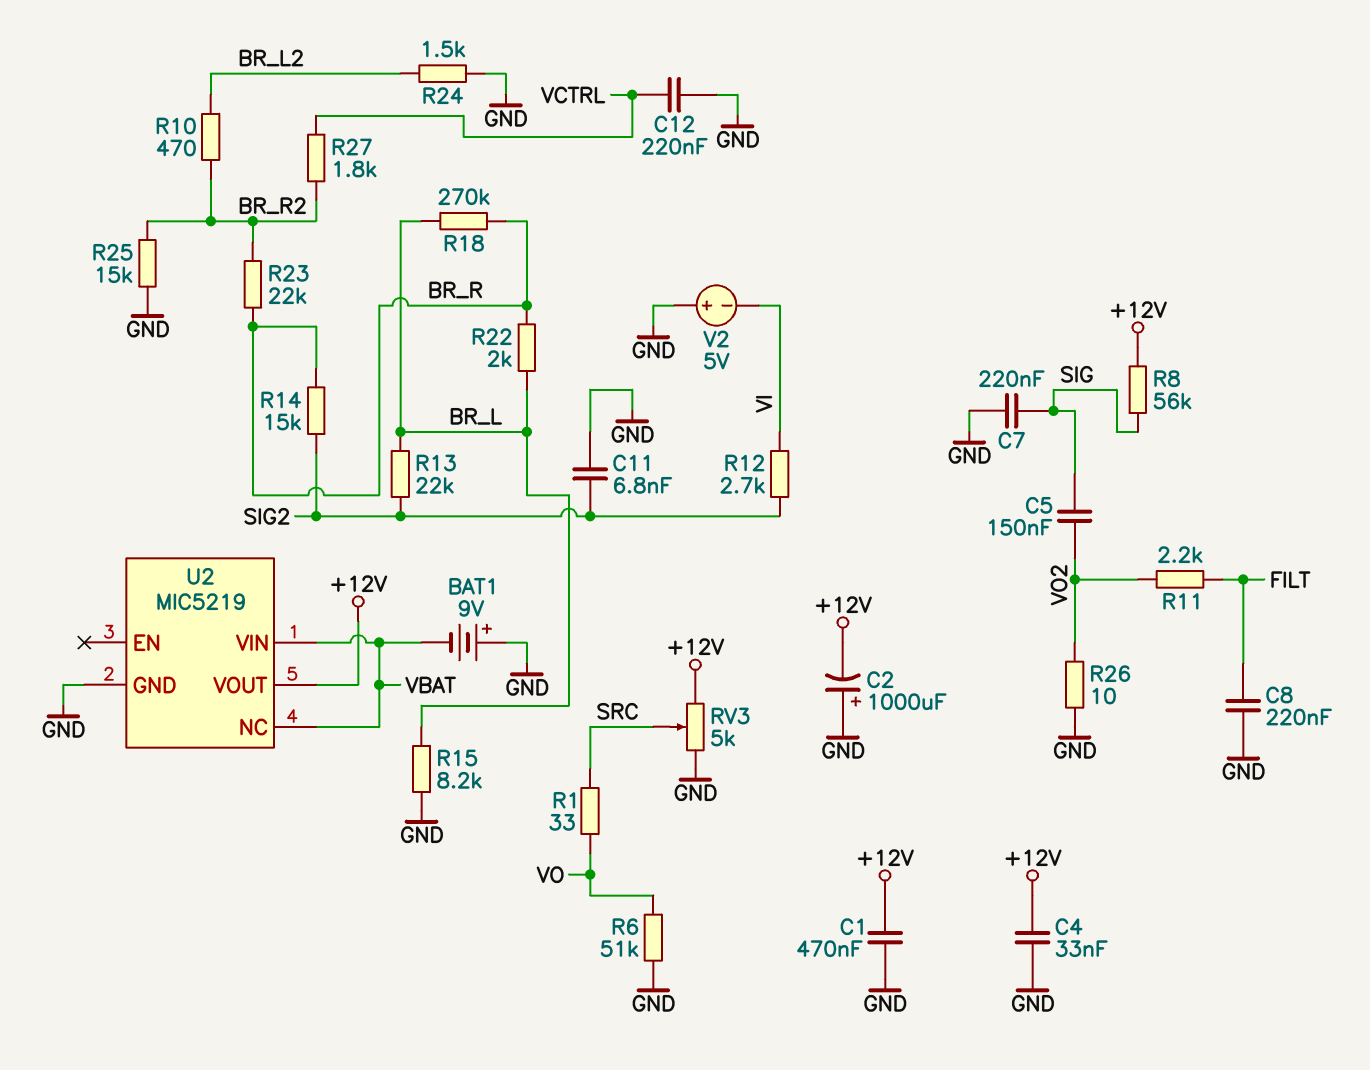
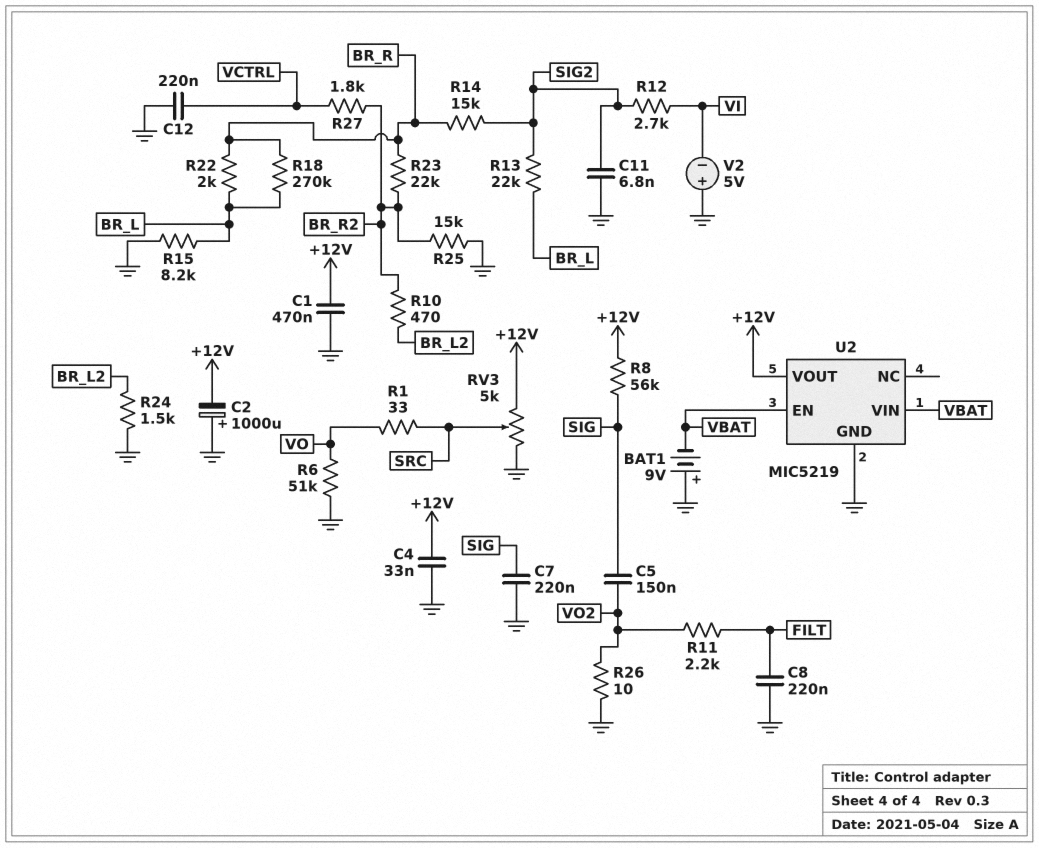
U2 pin EN: none -> VBAT
U2 pin NC: VBAT -> none

